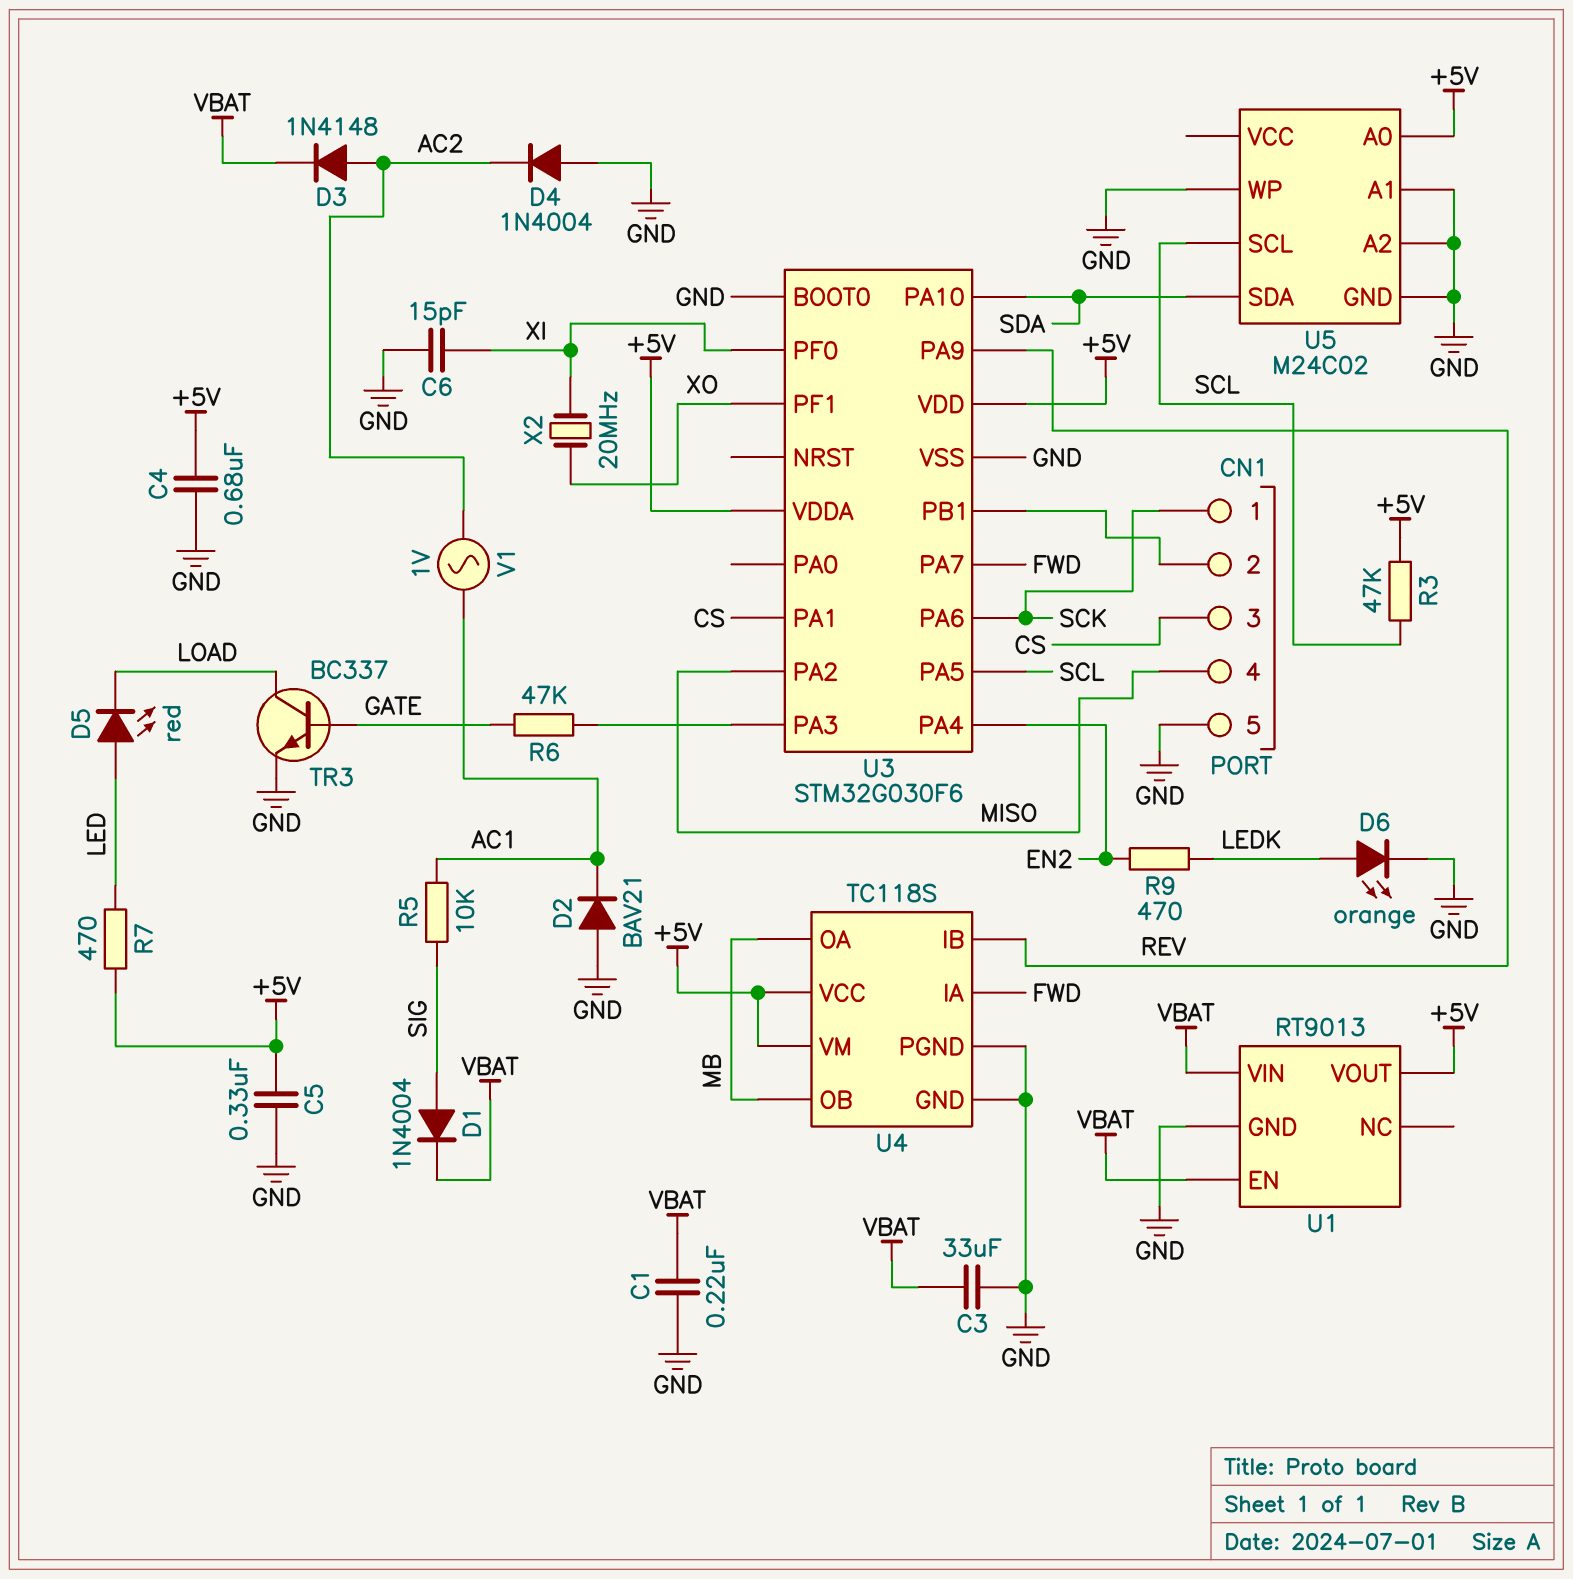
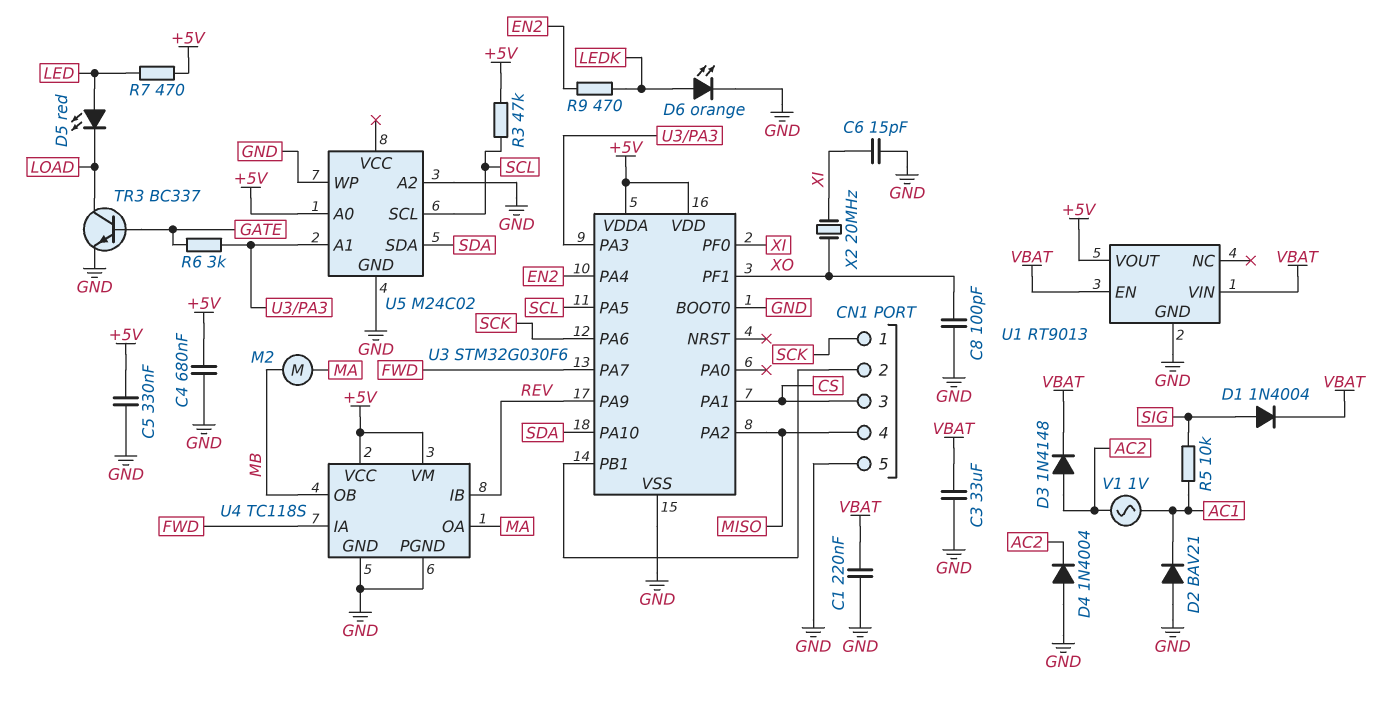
C8: none -> 100pF (GND, XO)
M2: none -> motor (MA, MB)
R6: 47k (GATE, U3/PA3) -> 3k (GATE, U3/PA3)
U4 pin OA: MB -> MA
U5 pin A1: GND -> U3/PA3

